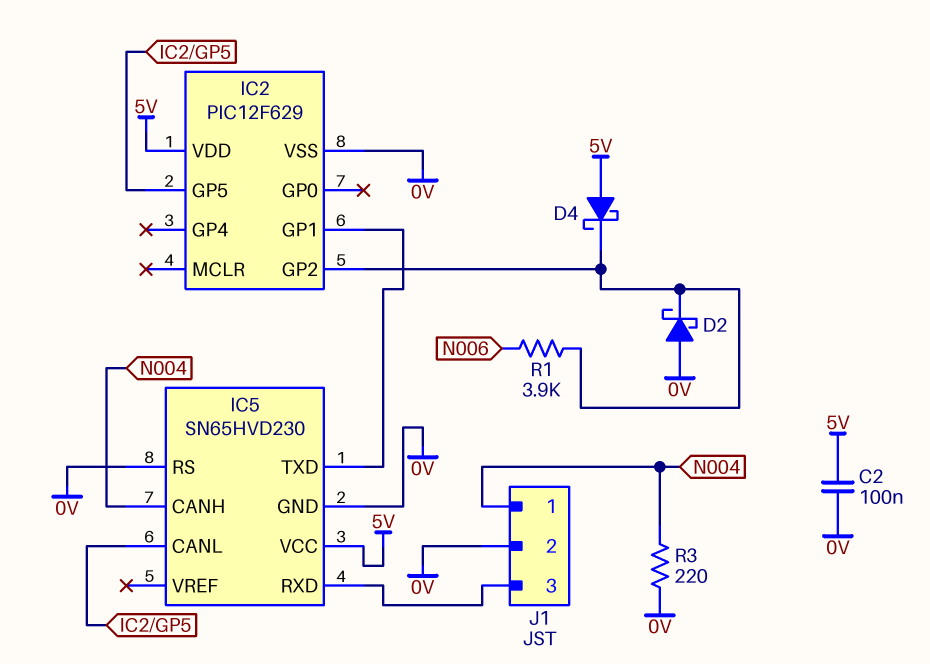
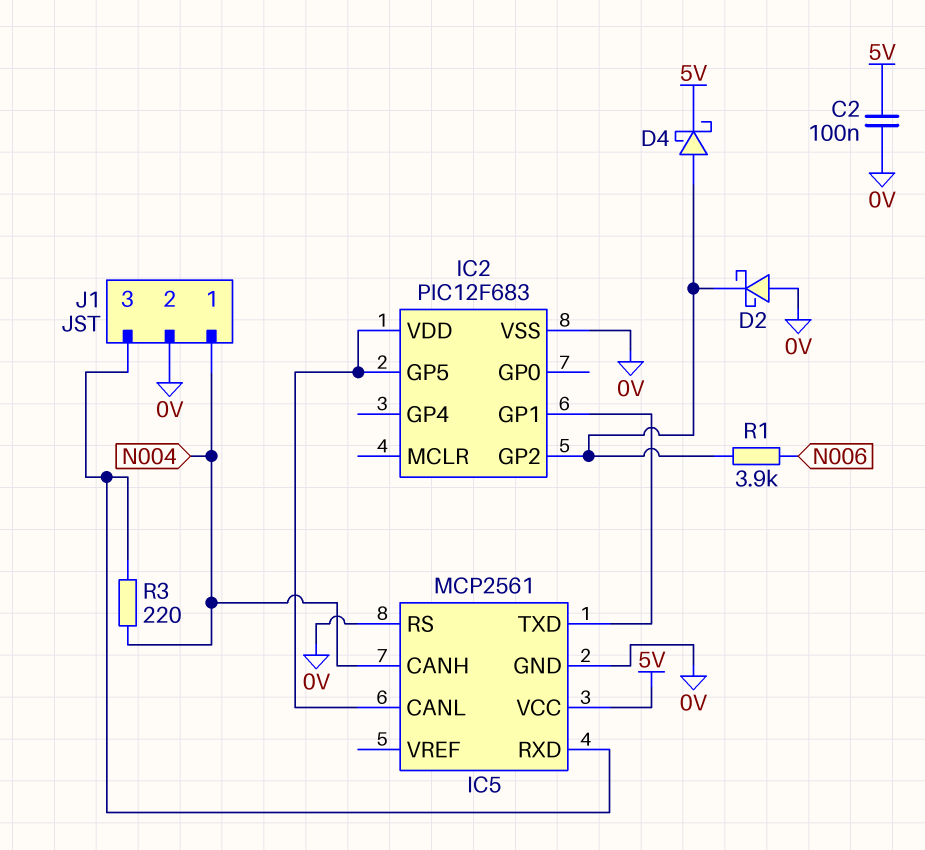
D4: schottky (A 5V, K IC2/GP2) -> schottky (A IC2/GP2, K 5V)
IC2: PIC12F629 -> PIC12F683
IC2 pin VDD: 5V -> IC2/GP5
IC5: SN65HVD230 -> MCP2561
R3: 220 (0V, N004) -> 220 (IC5/RXD, N004)

